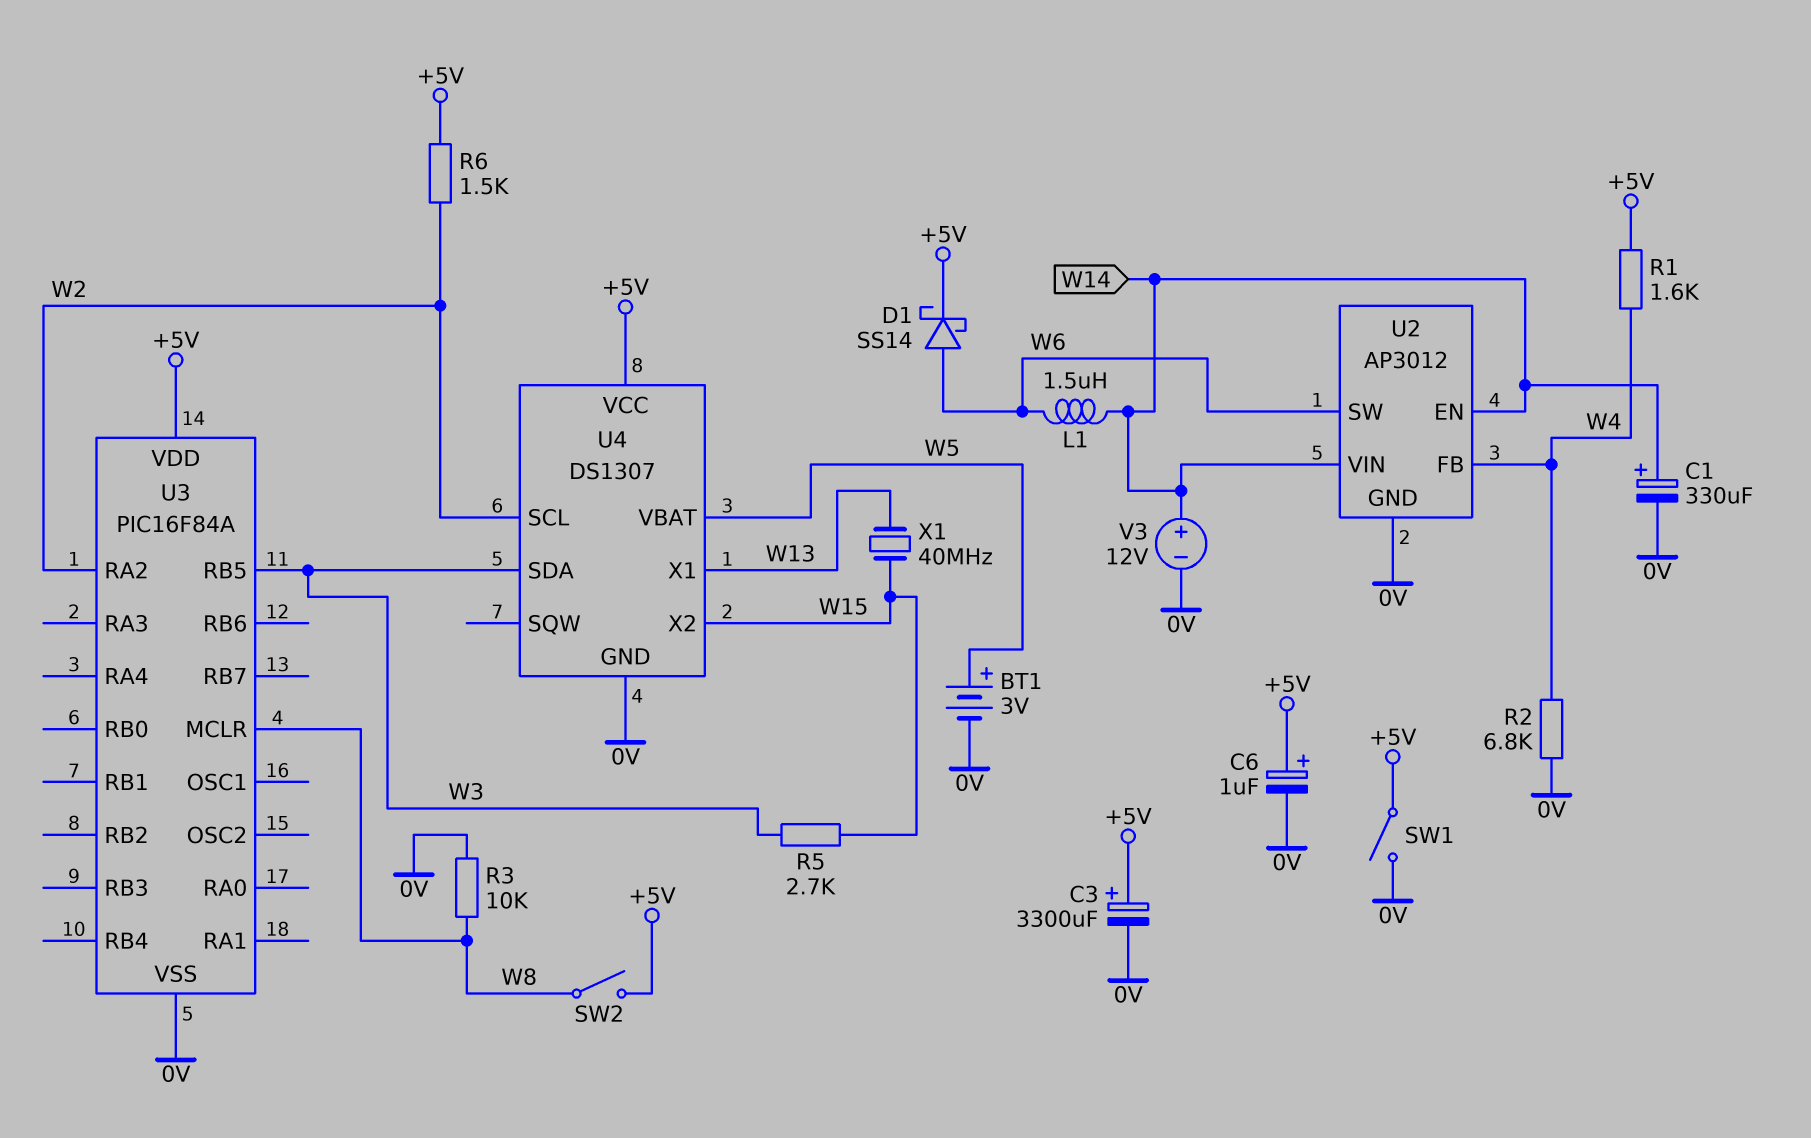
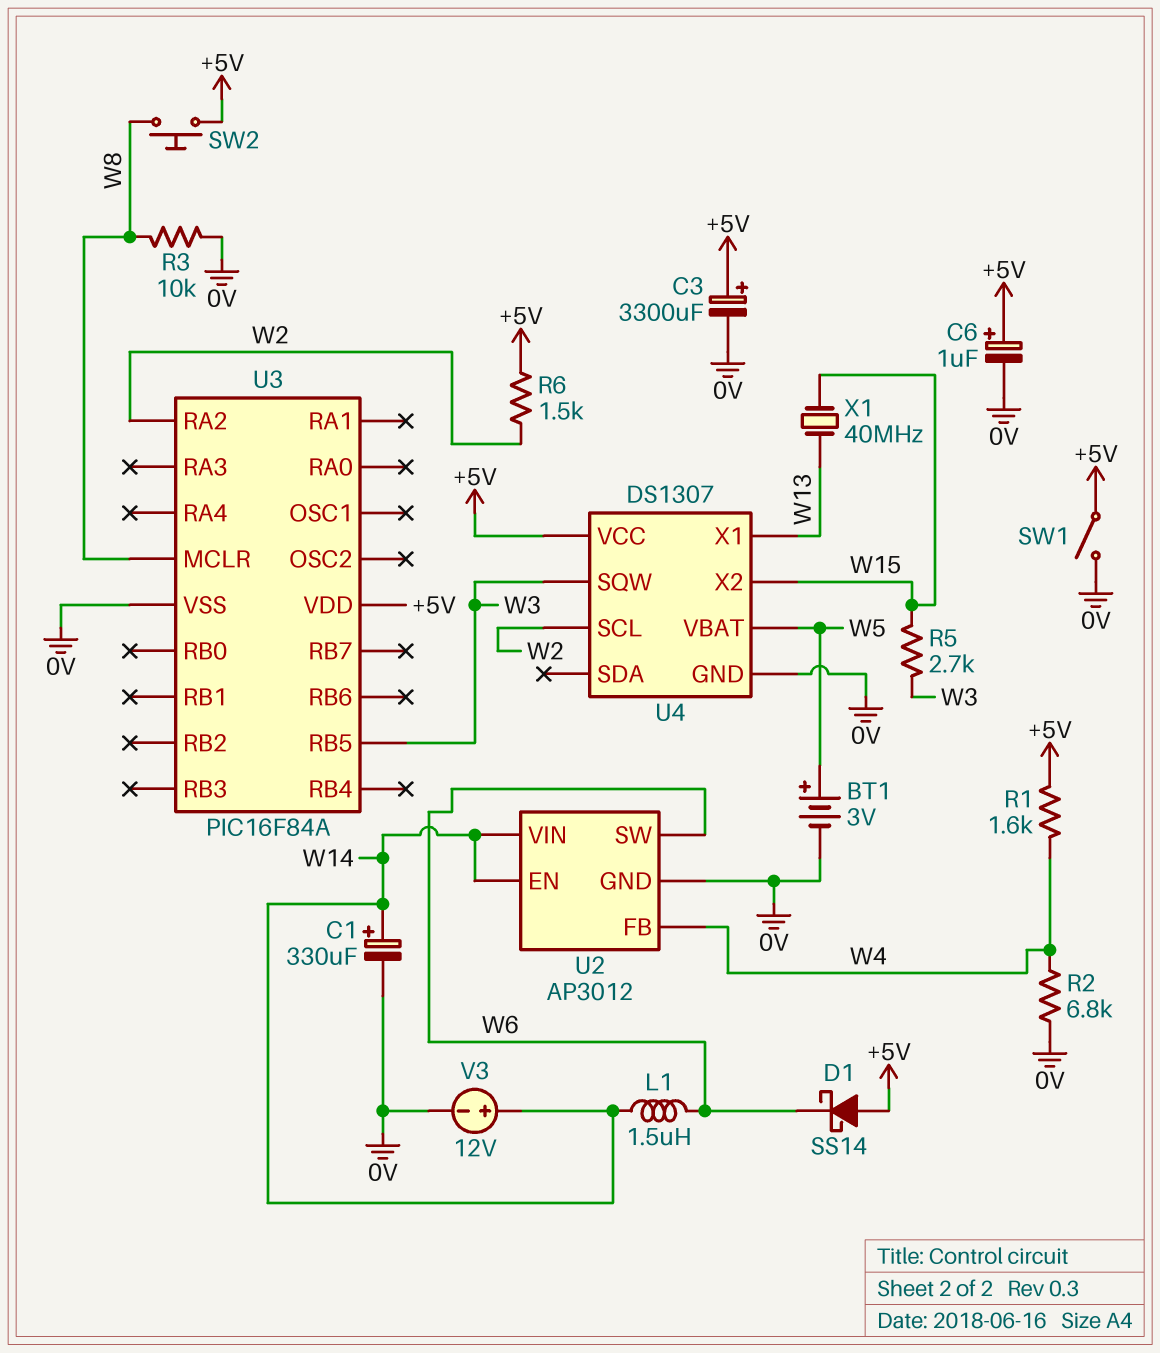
D1: schottky SS14 (A W6, K +5V) -> schottky SS14 (A +5V, K W6)
SW2: switch (+5V, W8) -> button (+5V, W8)
U4 pin SDA: W3 -> none
U4 pin SQW: none -> W3

